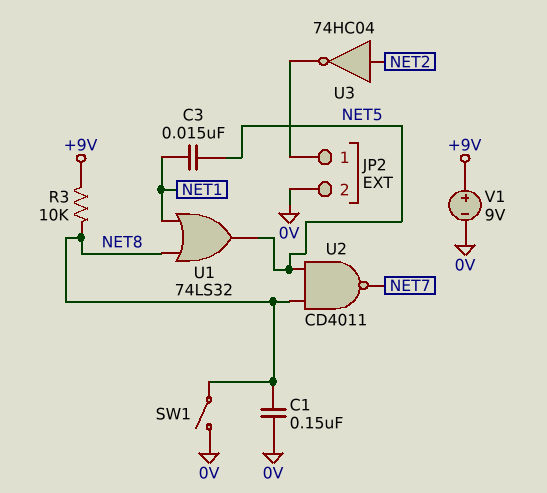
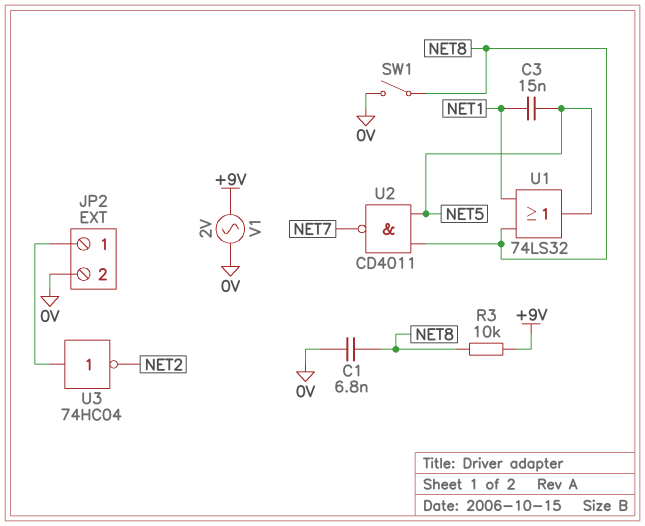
C1: 150nF (0V, NET8) -> 6.8nF (0V, NET8)
U3: NOT 74HC04 (in NET2, out JP2/1) -> NOT 74HC04 (in JP2/1, out NET2)
V1: 9V (plus +9V, minus 0V) -> AC 2V (+9V, 0V)

